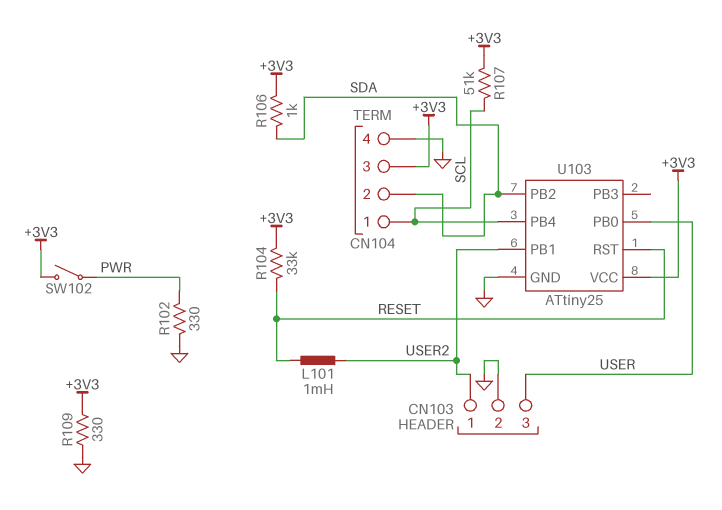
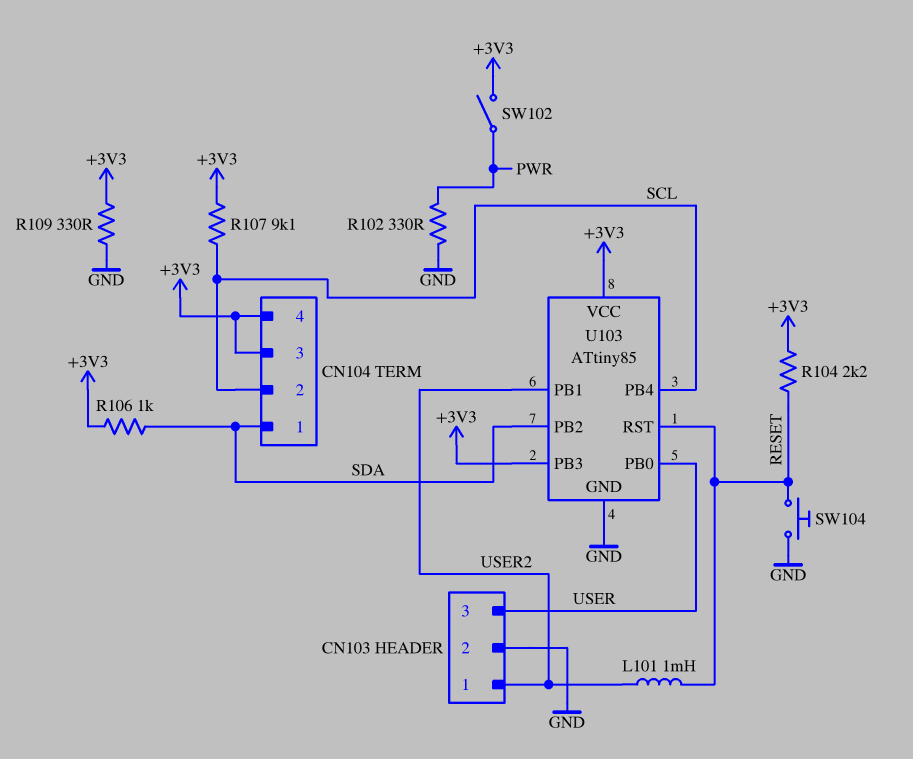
CN104 pin 1: SCL -> SDA
CN104 pin 2: SDA -> SCL
CN104 pin 4: GND -> +3V3
R104: 33k (+3V3, RESET) -> 2.2k (+3V3, RESET)
R107: 51k (+3V3, SCL) -> 9.1k (+3V3, SCL)
SW104: none -> button (GND, RESET)
U103: ATtiny25 -> ATtiny85
U103 pin PB3: none -> +3V3

